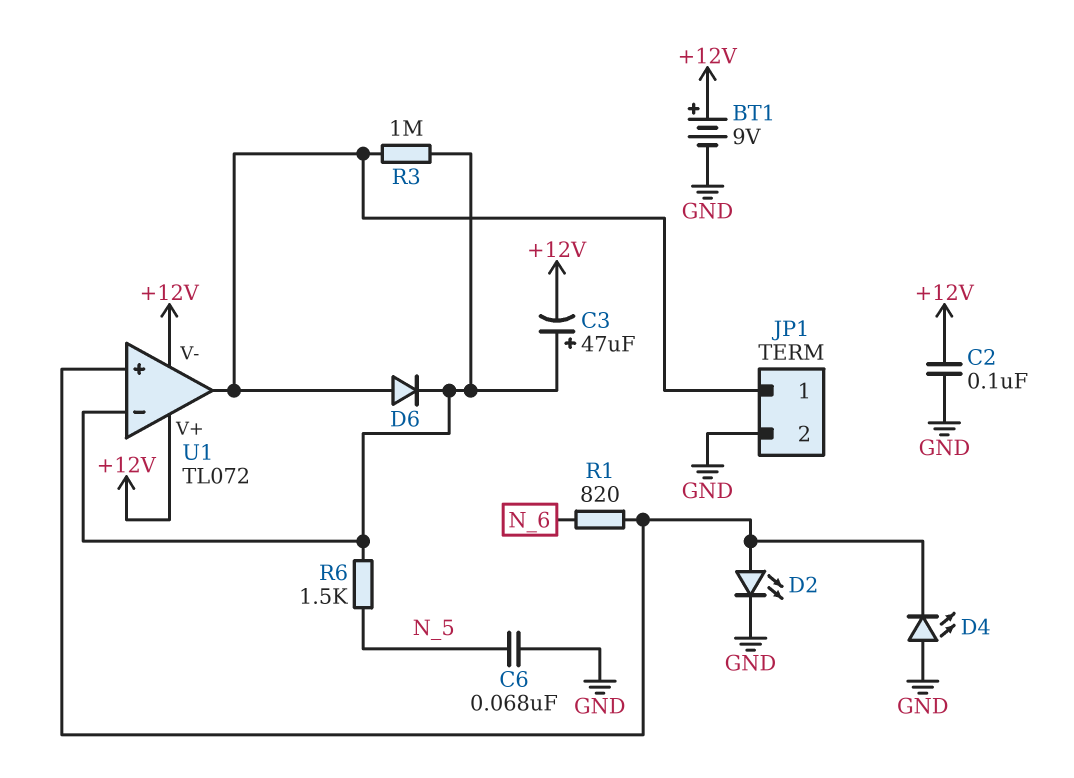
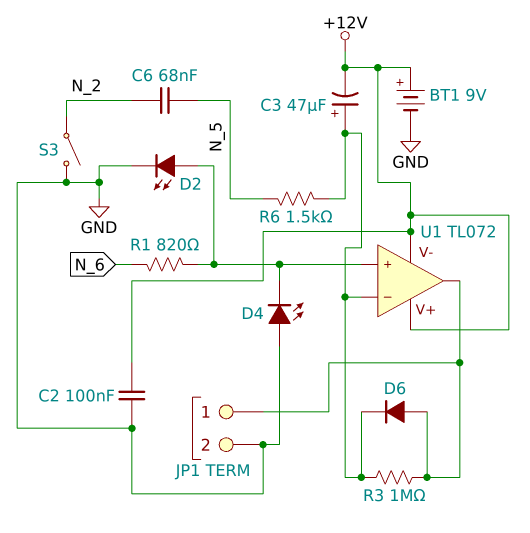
C6: 68nF (GND, N_5) -> 68nF (N_2, N_5)
S3: none -> switch (GND, N_2)

